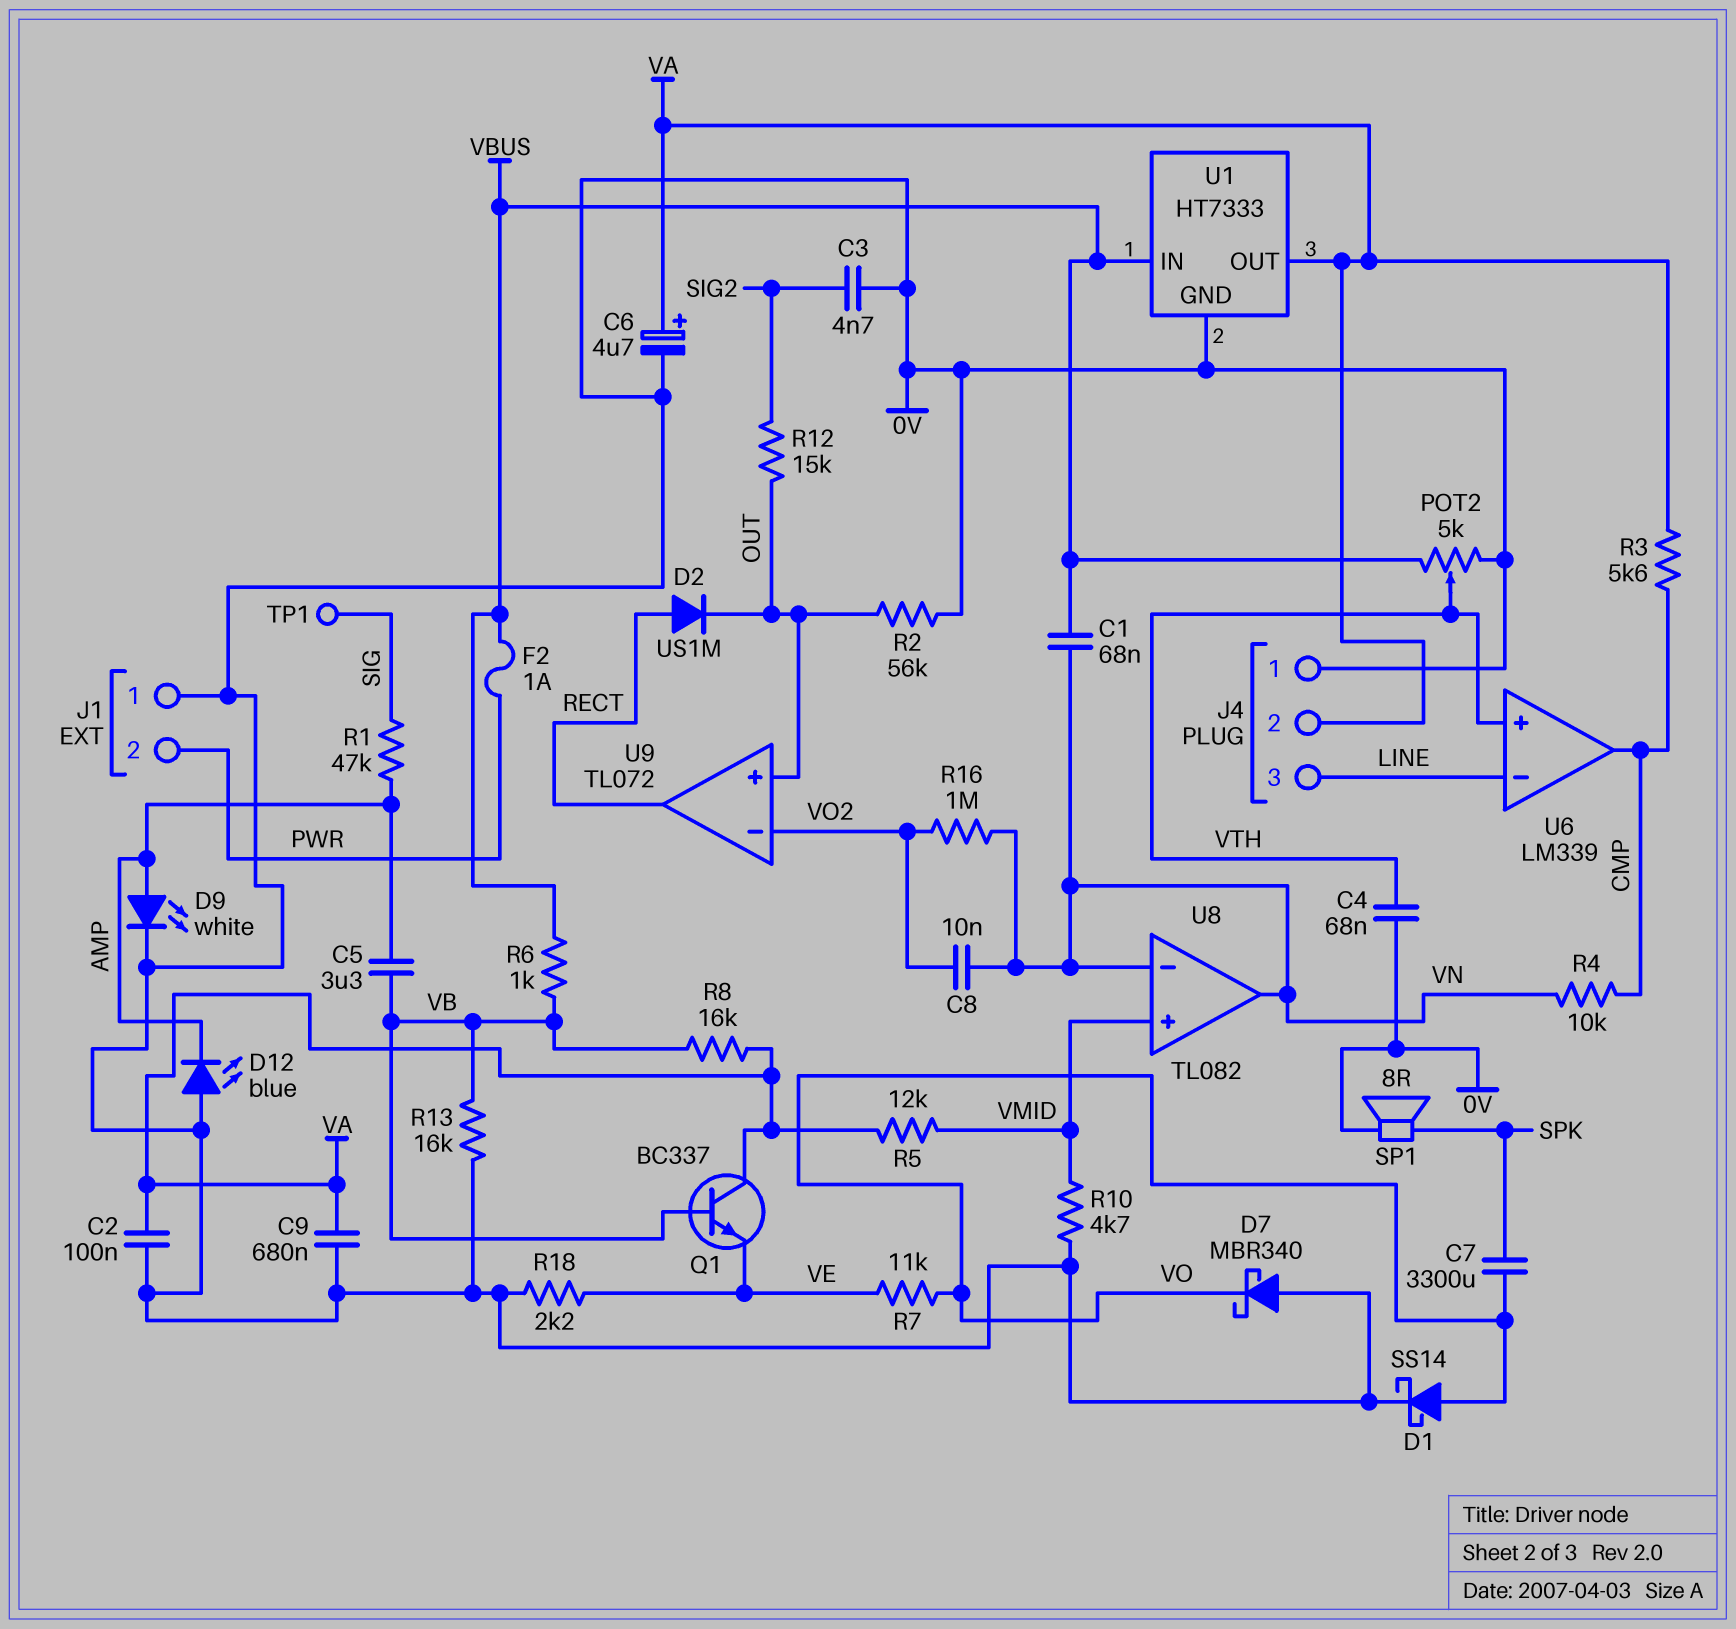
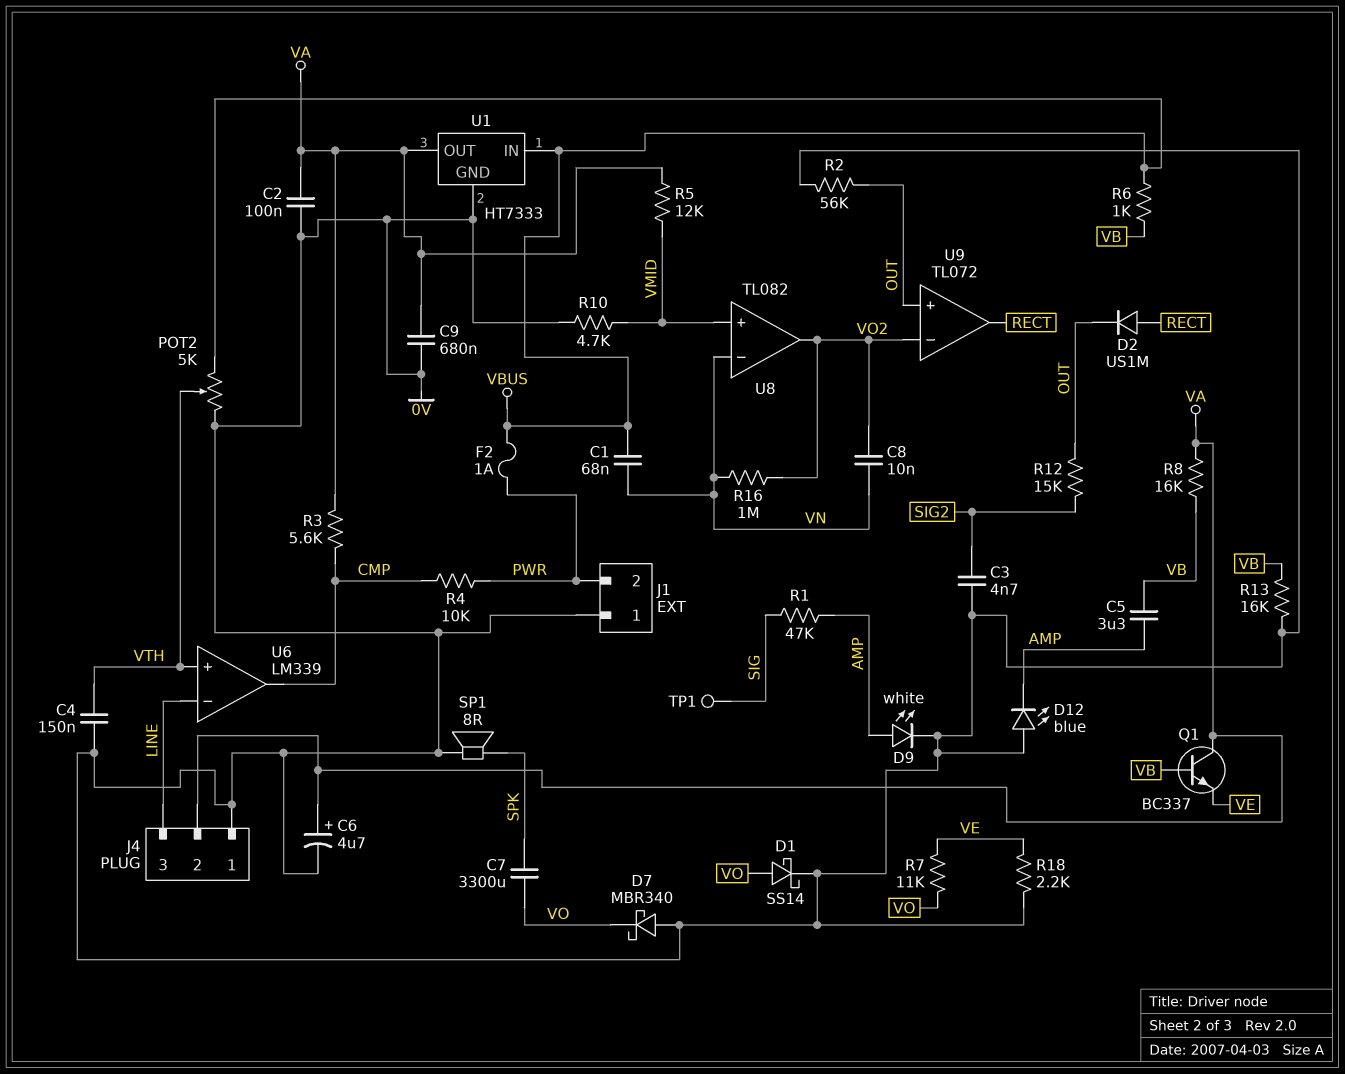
C4: 68nF (0V, VTH) -> 150nF (0V, VTH)
R4: 10k (CMP, VN) -> 10k (CMP, PWR)
U8 pin out: VN -> VO2

